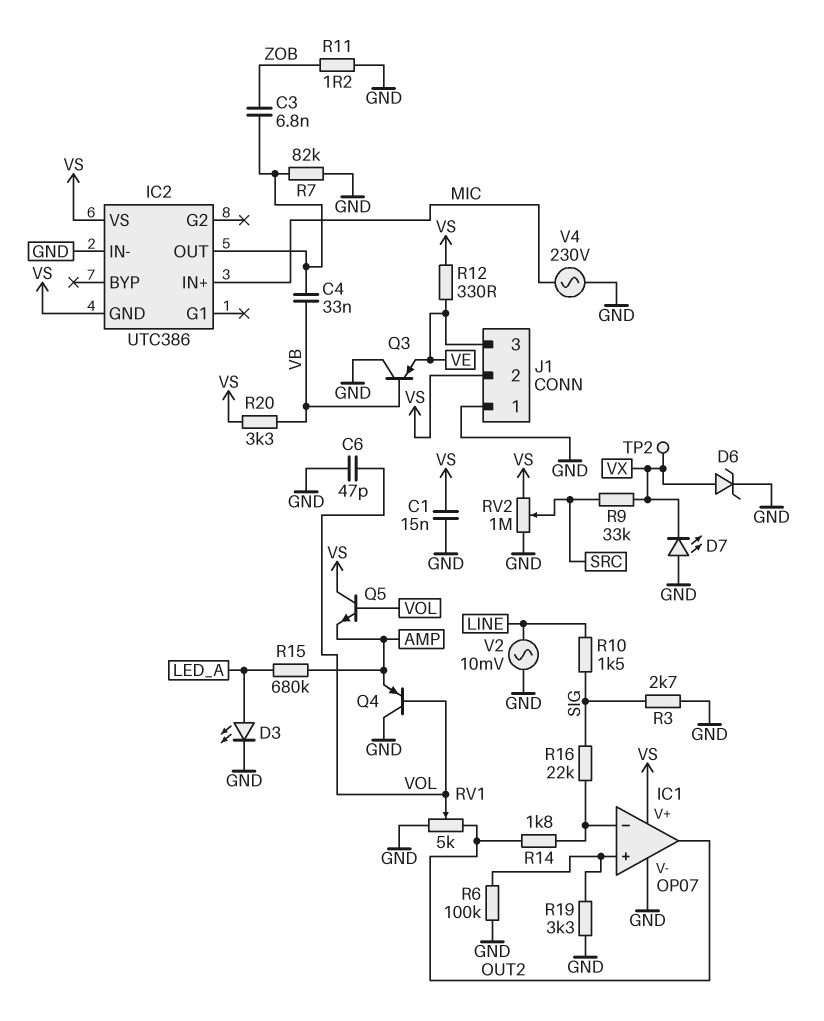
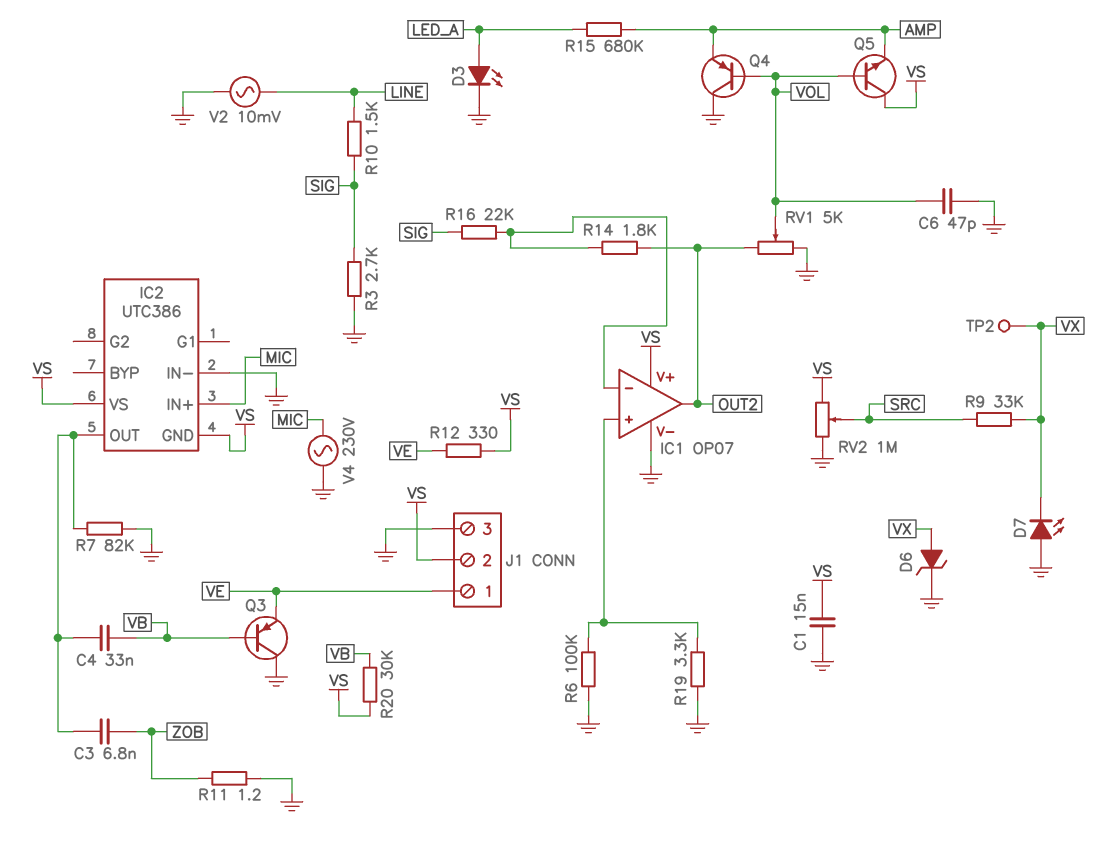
J1 pin 1: GND -> VE
J1 pin 3: VE -> GND
R20: 3.3k (VB, VS) -> 30k (VB, VS)

